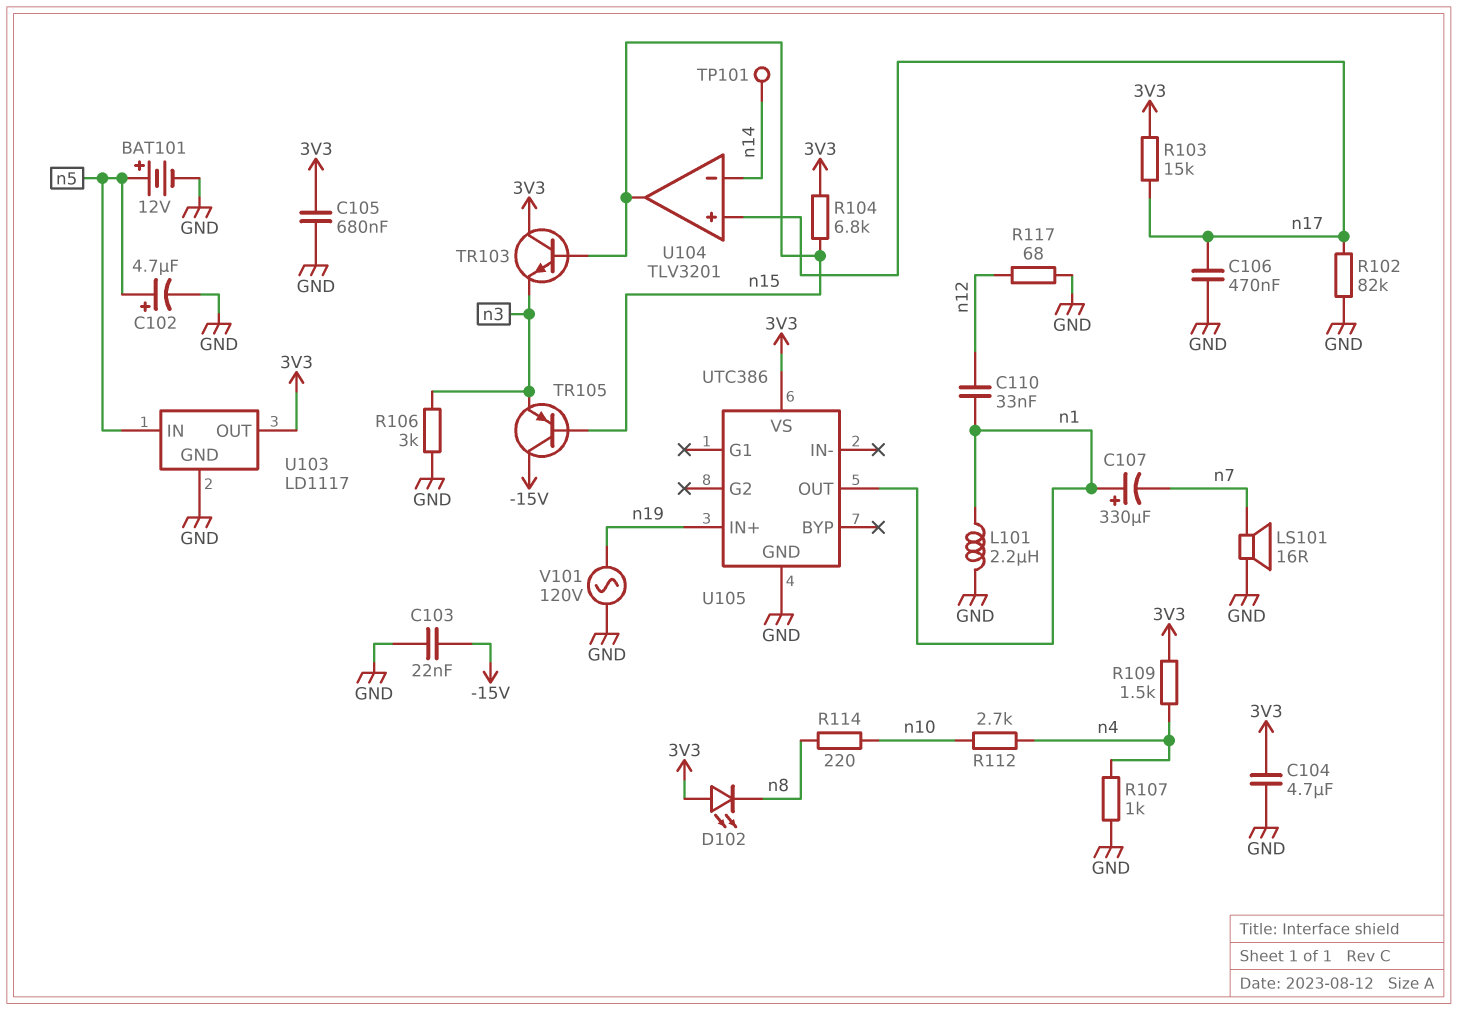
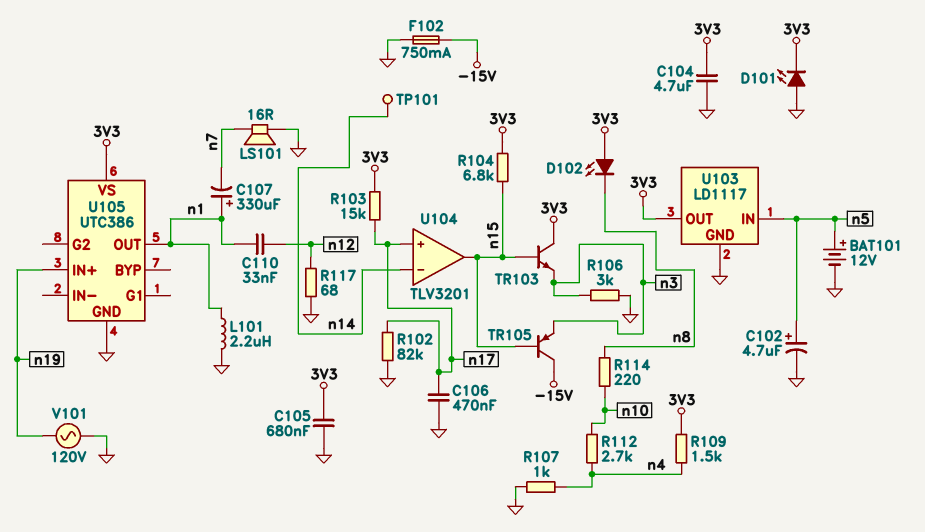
C103: 22nF (-15V, GND) -> none
D101: none -> LED (A GND, K 3V3)
F102: none -> 750mA (-15V, GND)

